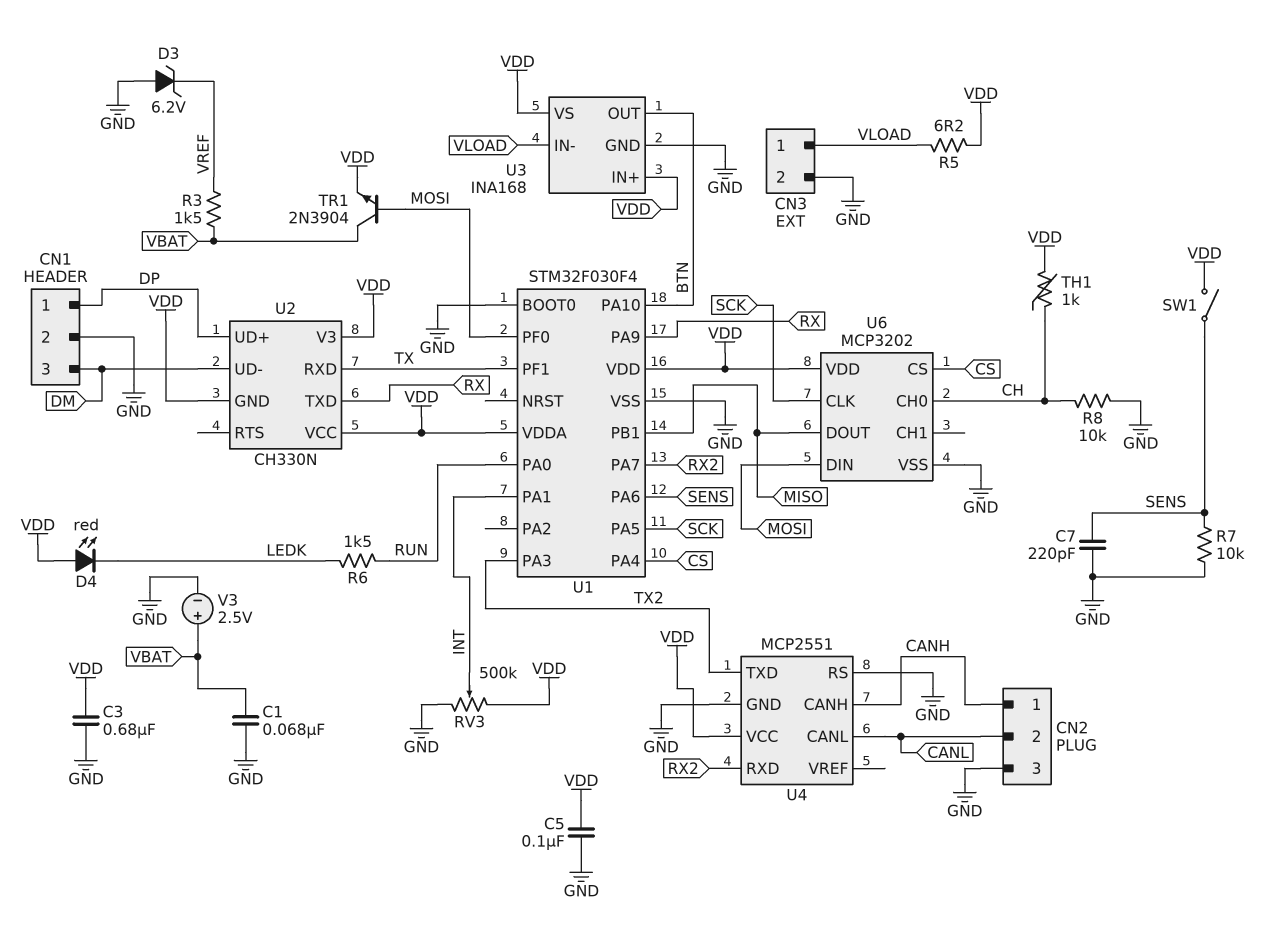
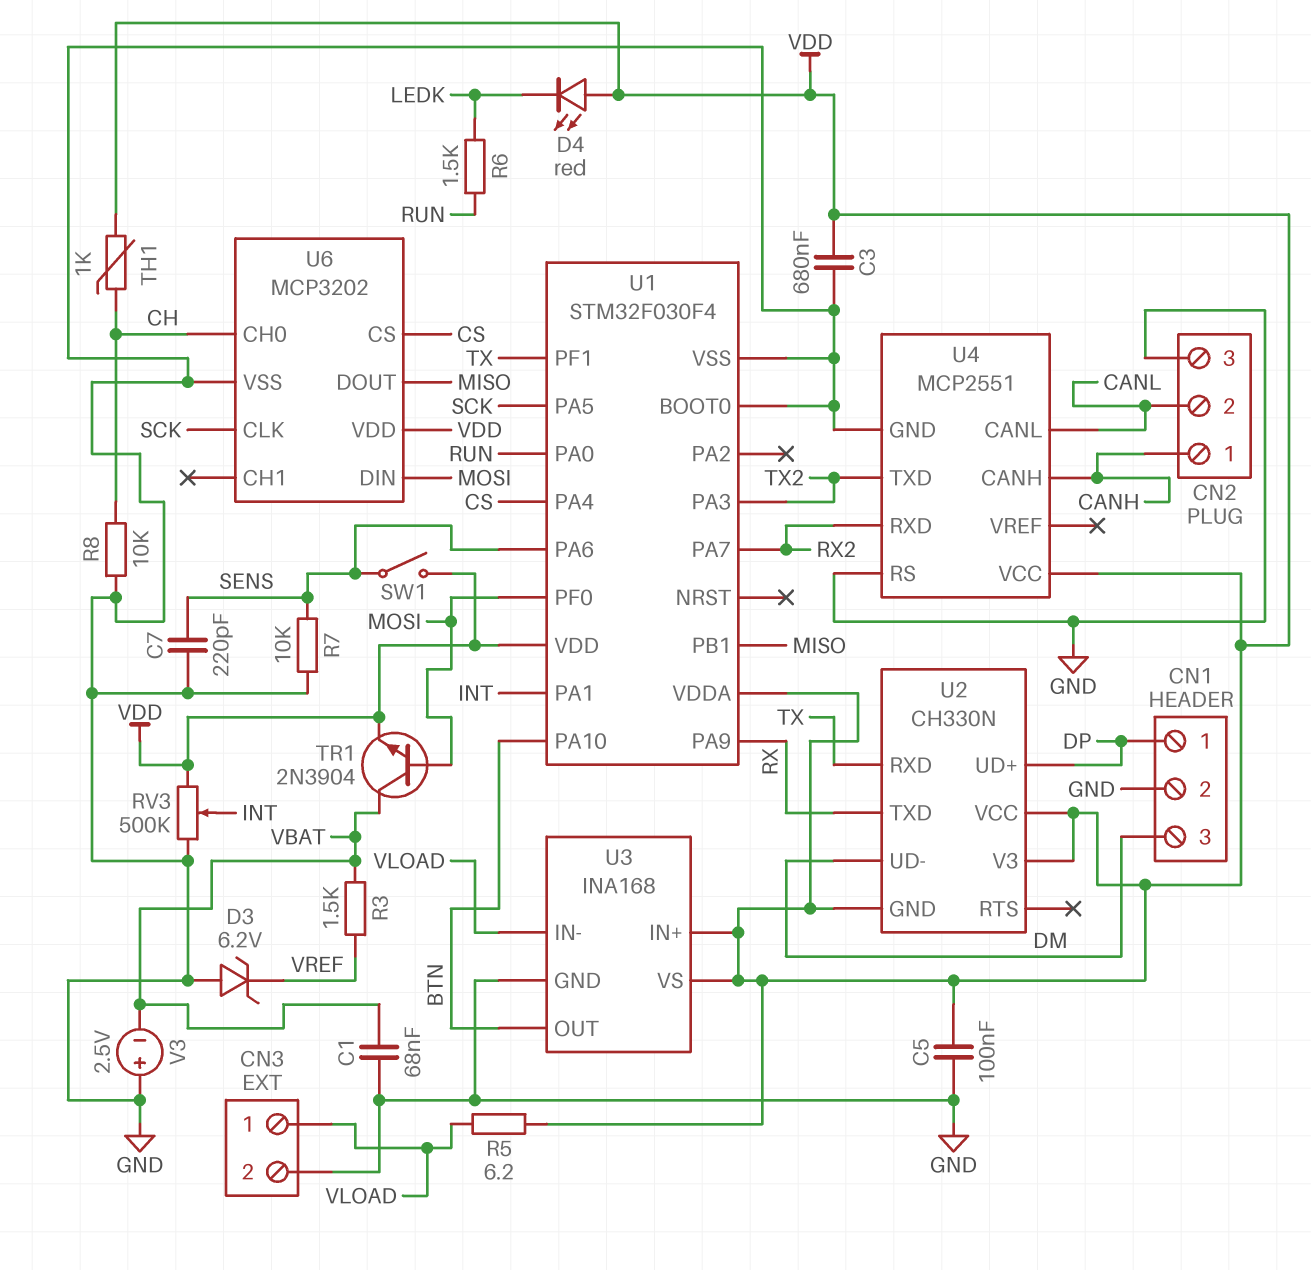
V3: 2.5V (plus VBAT, minus GND) -> 2.5V (plus GND, minus VBAT)

